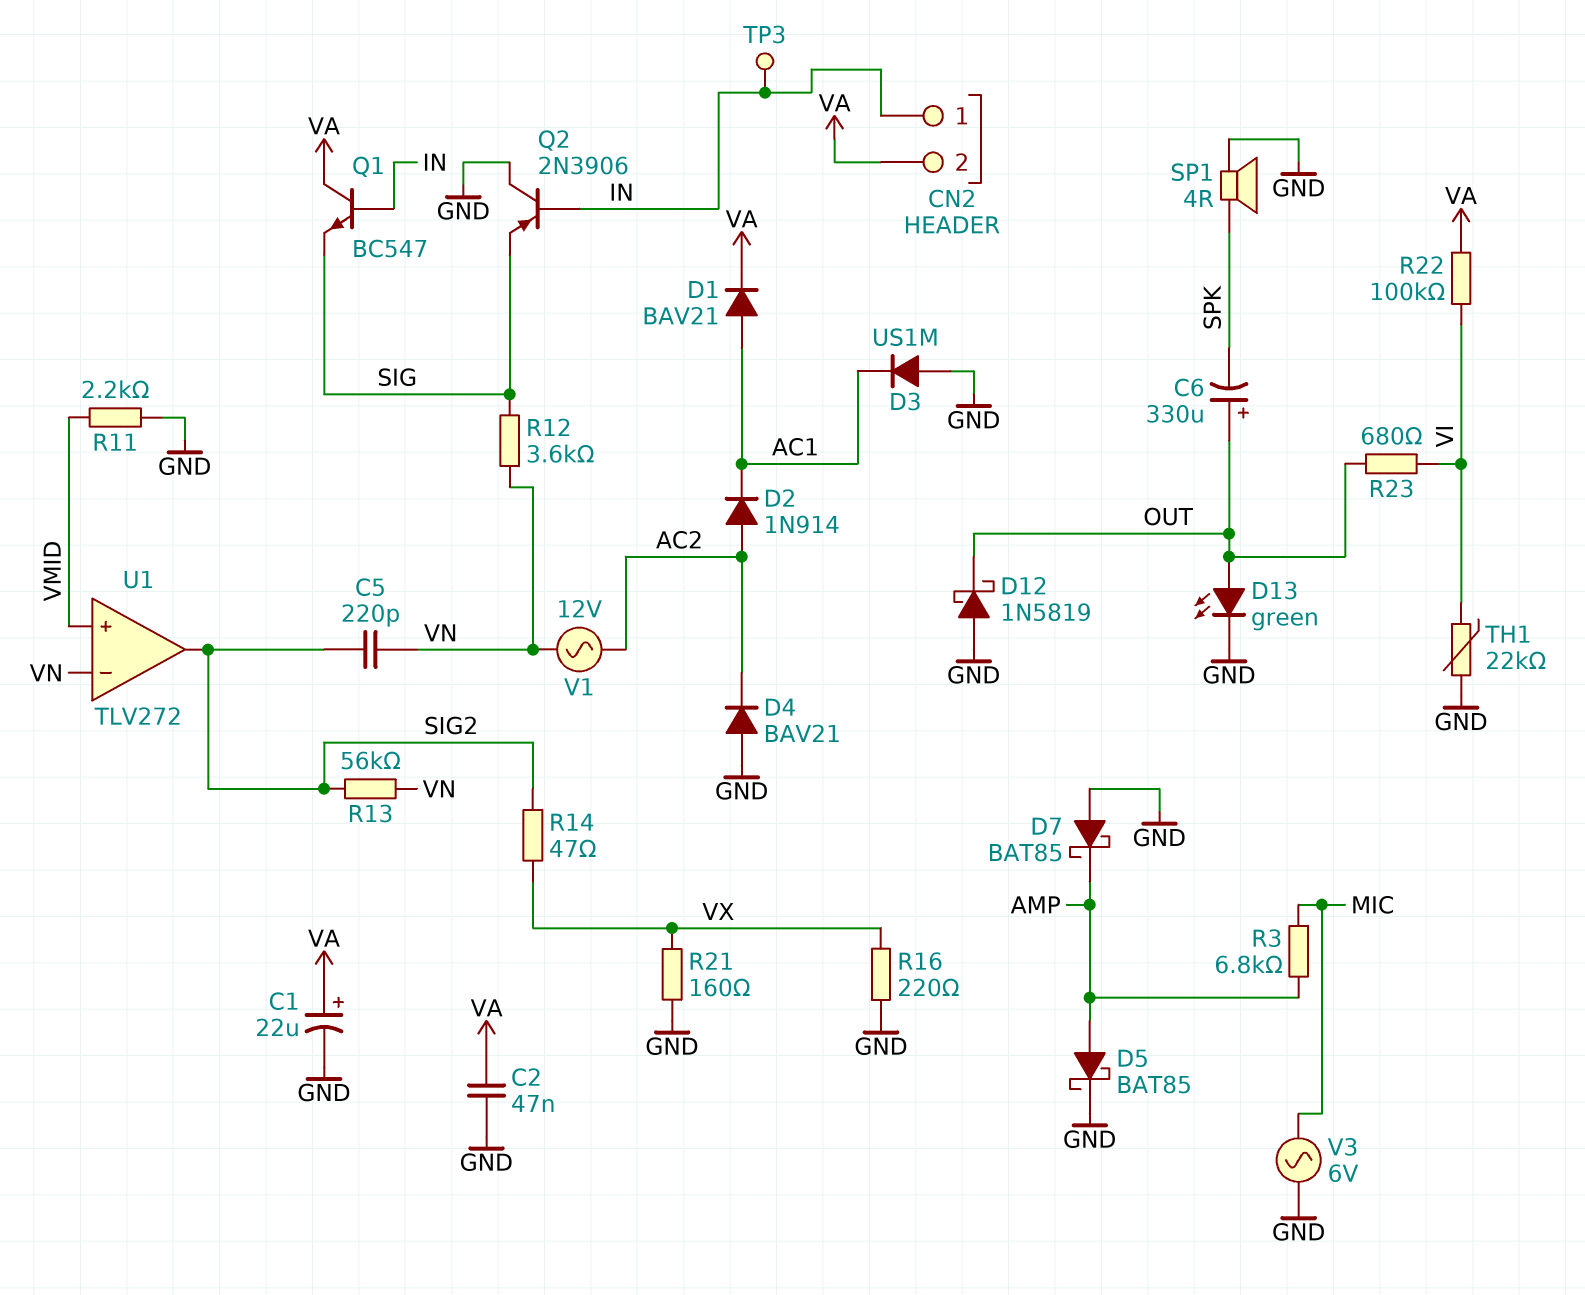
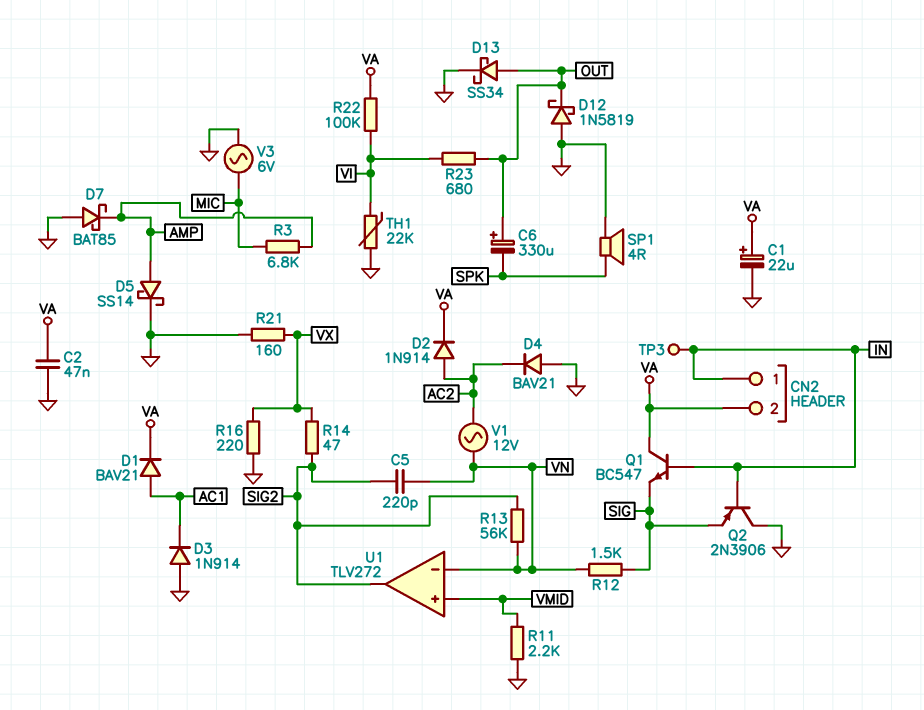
D2: diode 1N914 (A AC2, K AC1) -> diode 1N914 (A AC2, K VA)
D3: diode US1M (A GND, K AC1) -> diode 1N914 (A GND, K AC1)
D5: schottky BAT85 (A AMP, K GND) -> schottky SS14 (A AMP, K GND)
D13: LED green (A OUT, K GND) -> schottky SS34 (A OUT, K GND)
R12: 3.6k (SIG, VN) -> 1.5k (SIG, VN)

